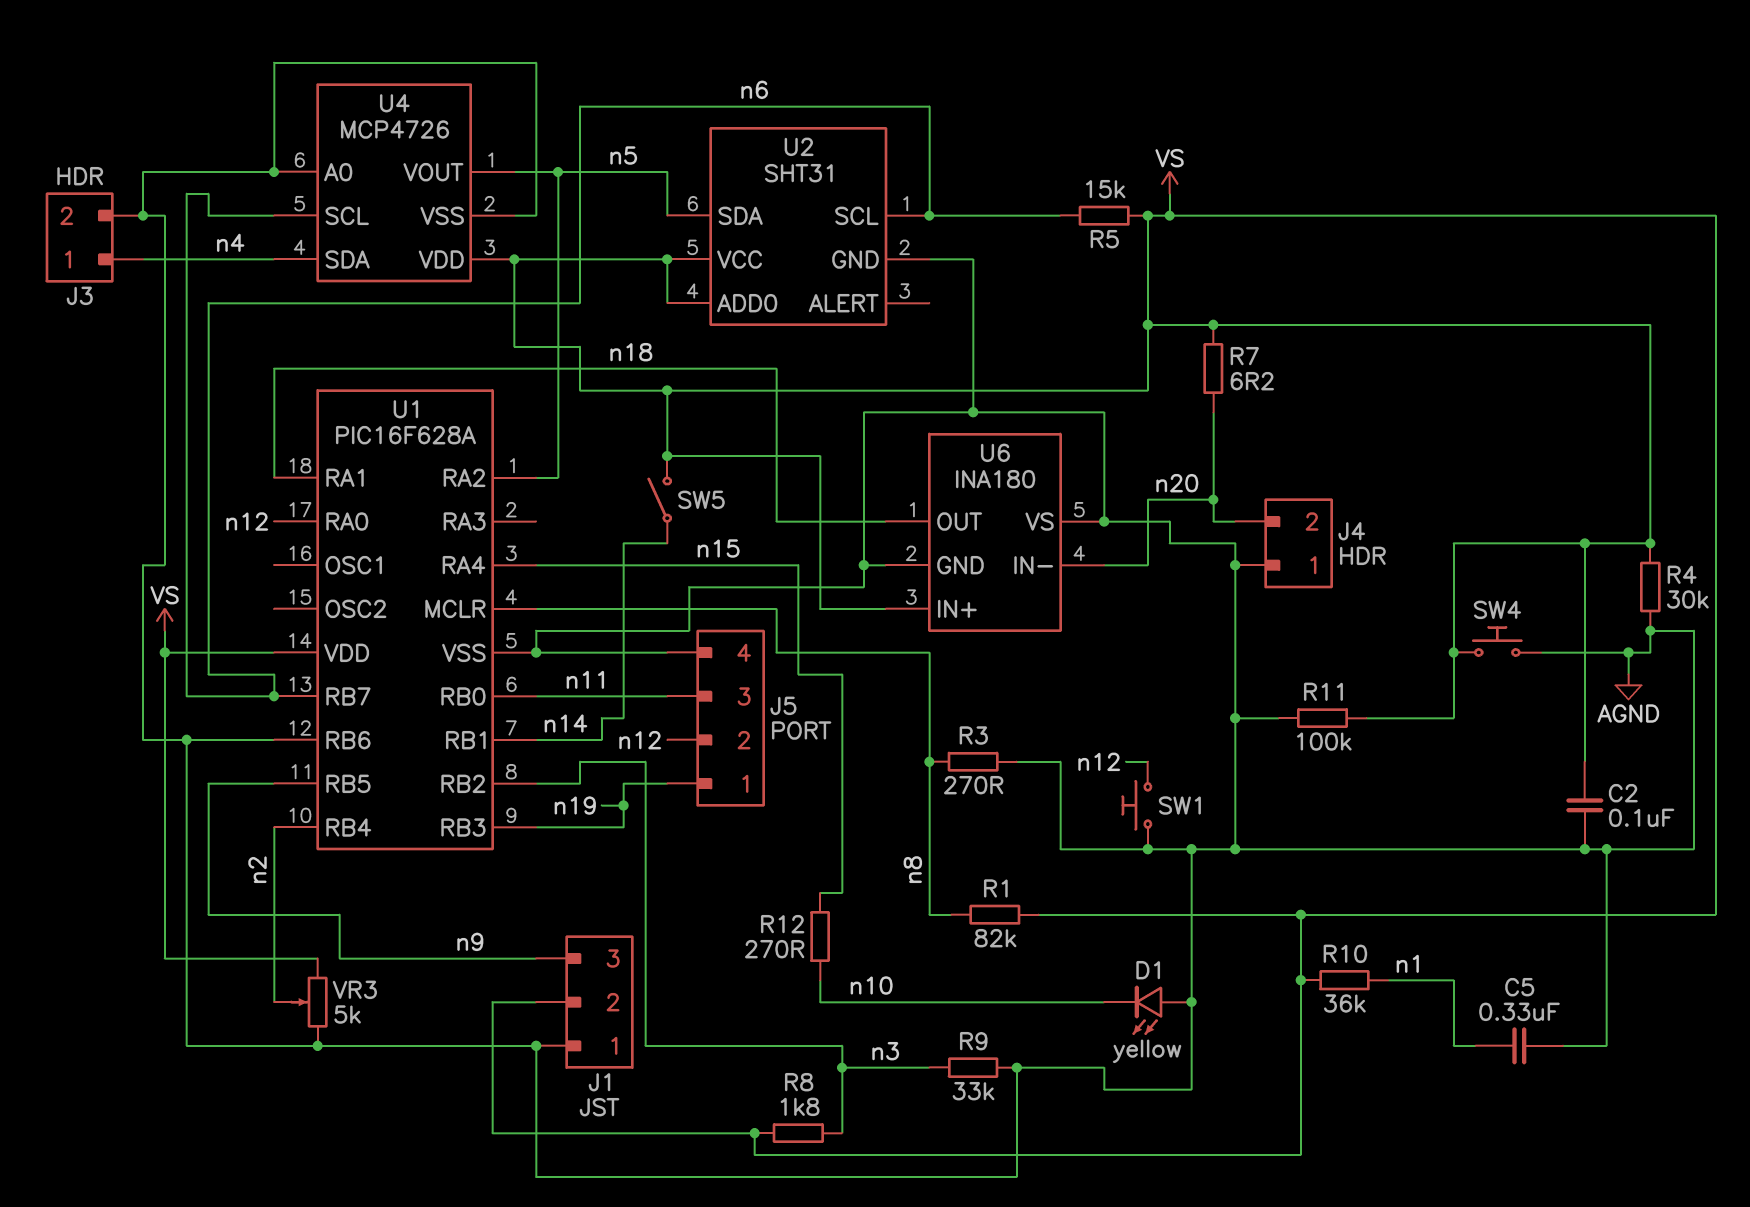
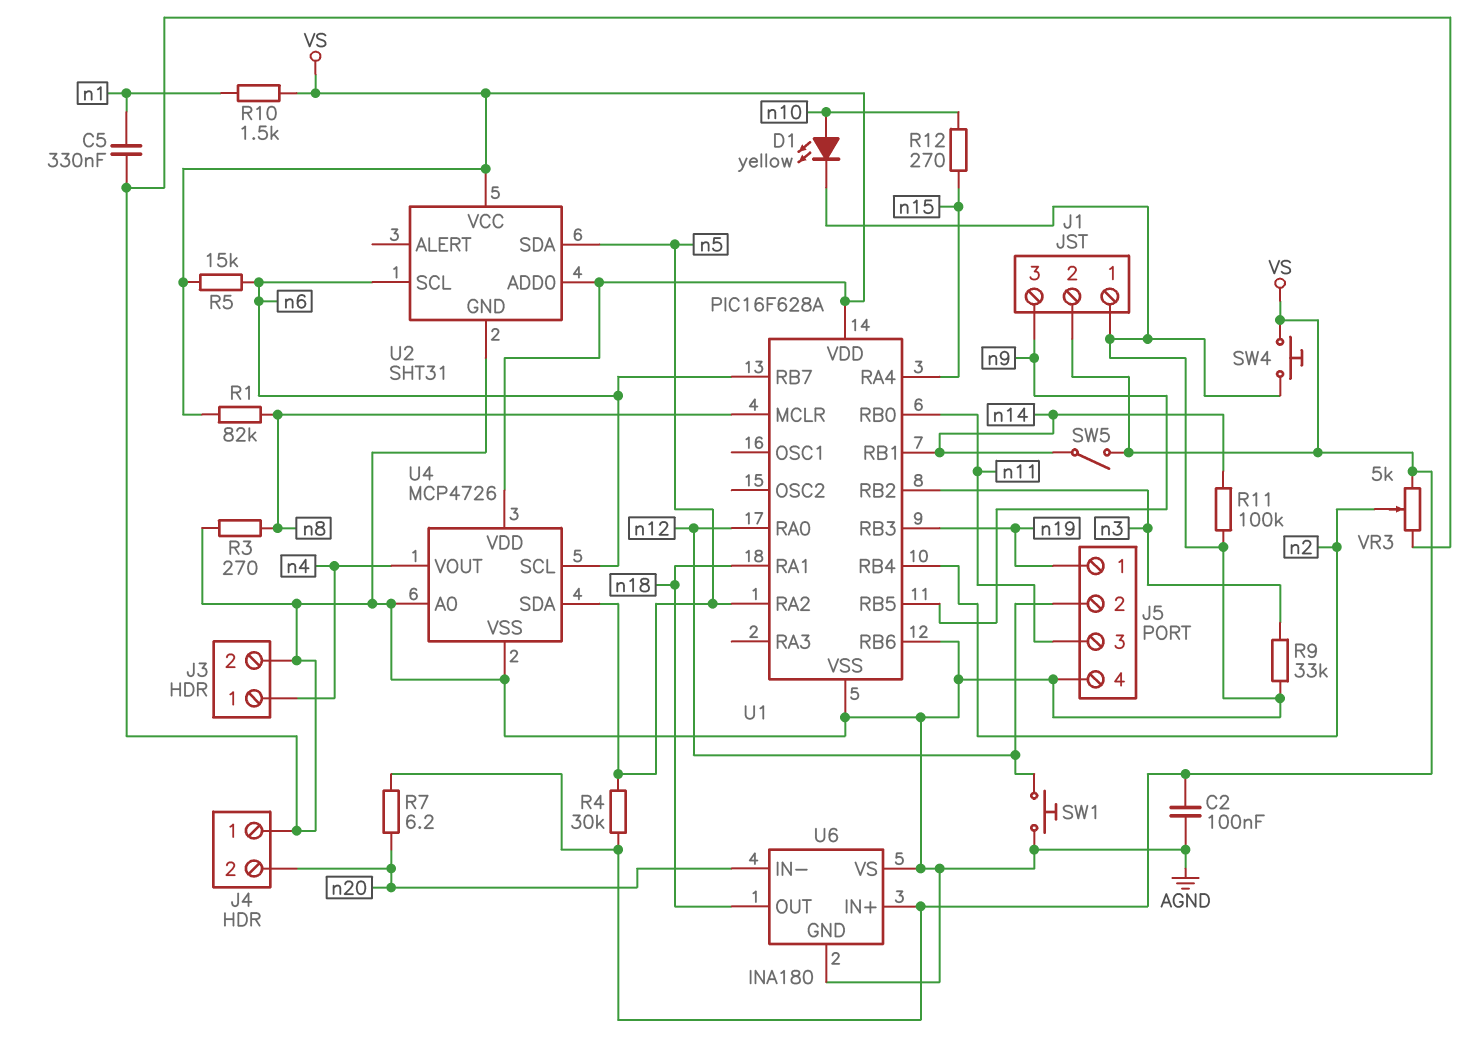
D1: LED yellow (A AGND, K n10) -> LED yellow (A n10, K AGND)
R4: 30k (AGND, VS) -> 30k (VS, n5)
R8: 1.8k (VS, n3) -> none
R10: 36k (VS, n1) -> 1.5k (VS, n1)
R11: 100k (AGND, VS) -> 100k (AGND, n14)
U4 pin SDA: n4 -> n5
U4 pin VOUT: n5 -> n4

